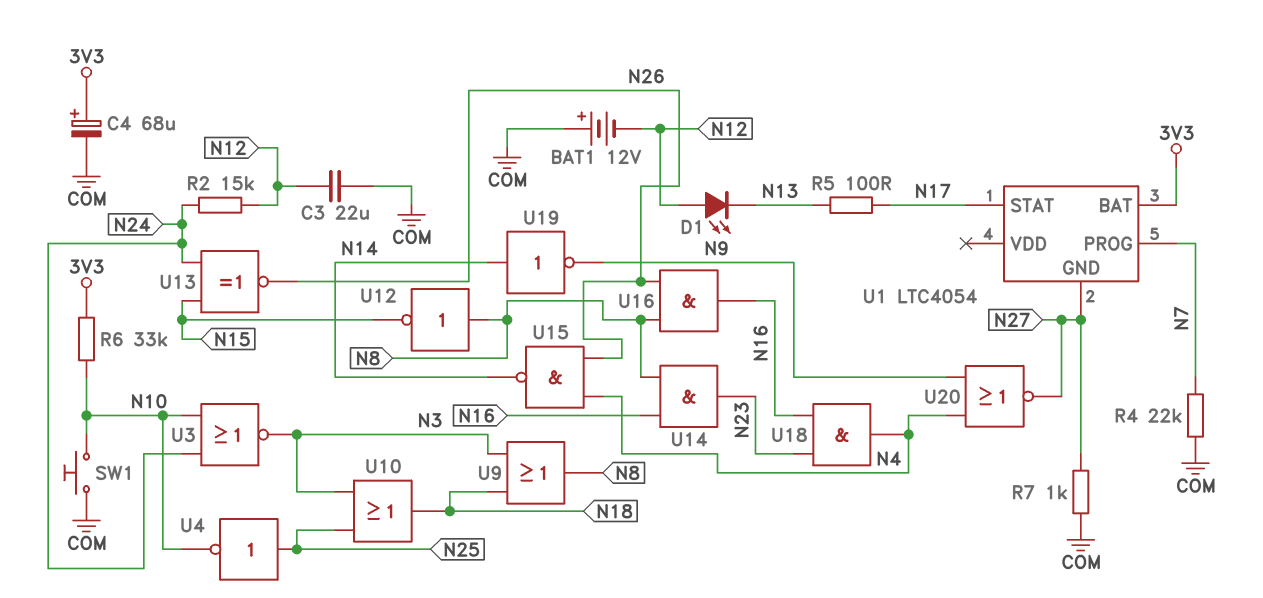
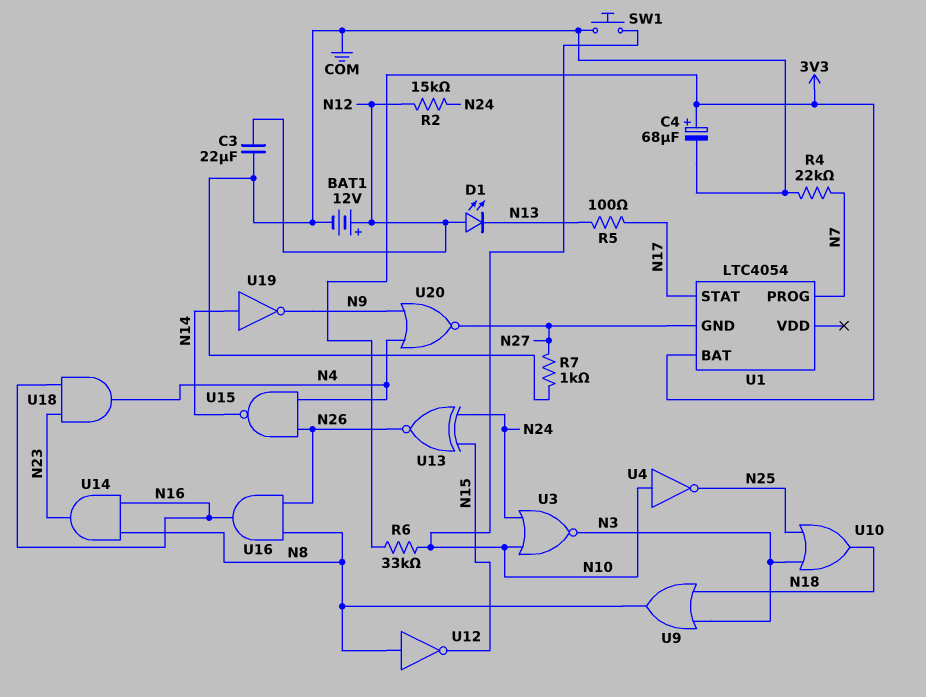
BAT1: 12V (plus COM, minus N12) -> 12V (plus N12, minus COM)
U4: NOT (in N25, out N10) -> NOT (in N10, out N25)

